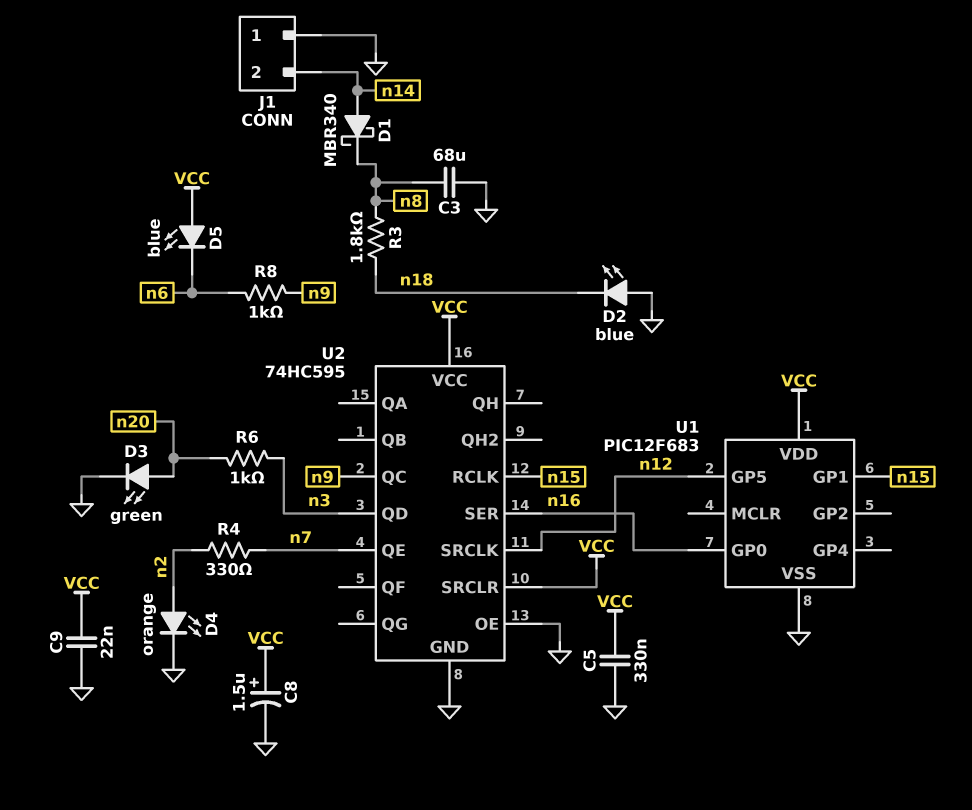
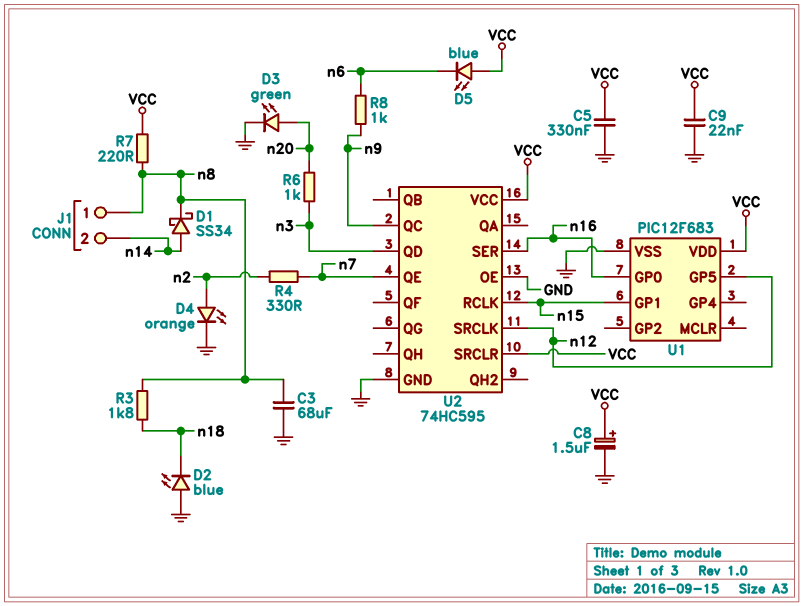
D1: schottky MBR340 (A n14, K n8) -> schottky SS34 (A n14, K n8)
J1 pin 1: GND -> n8
R7: none -> 220 (VCC, n8)

